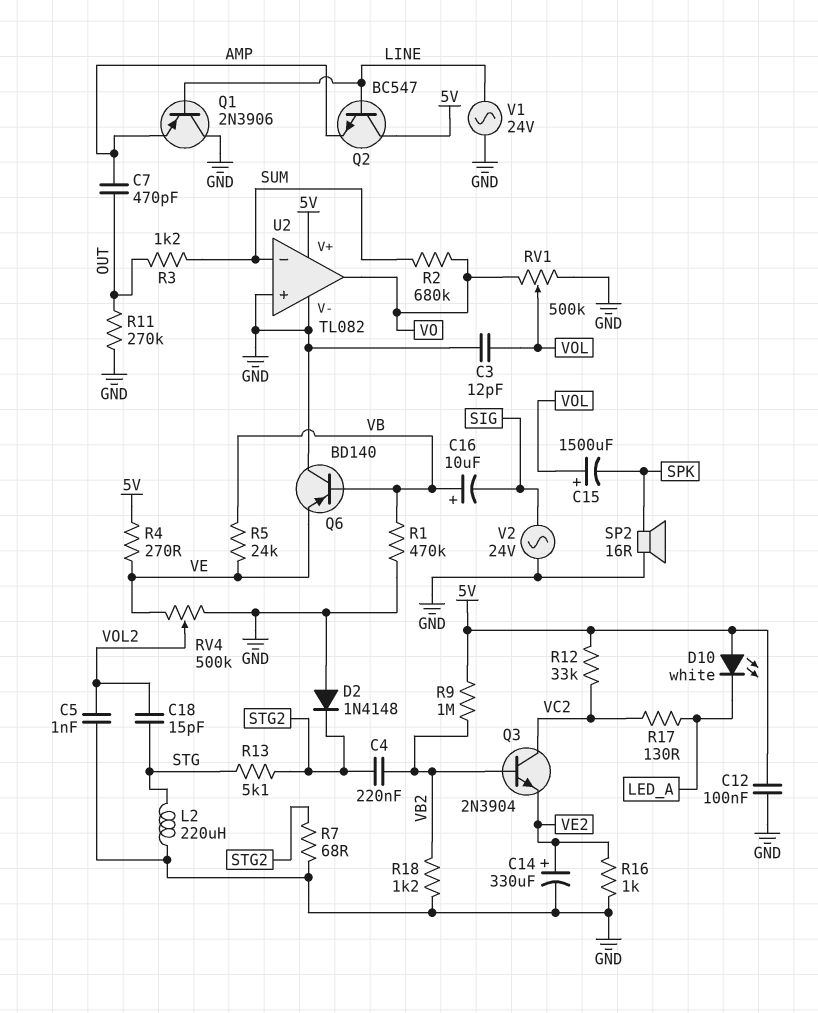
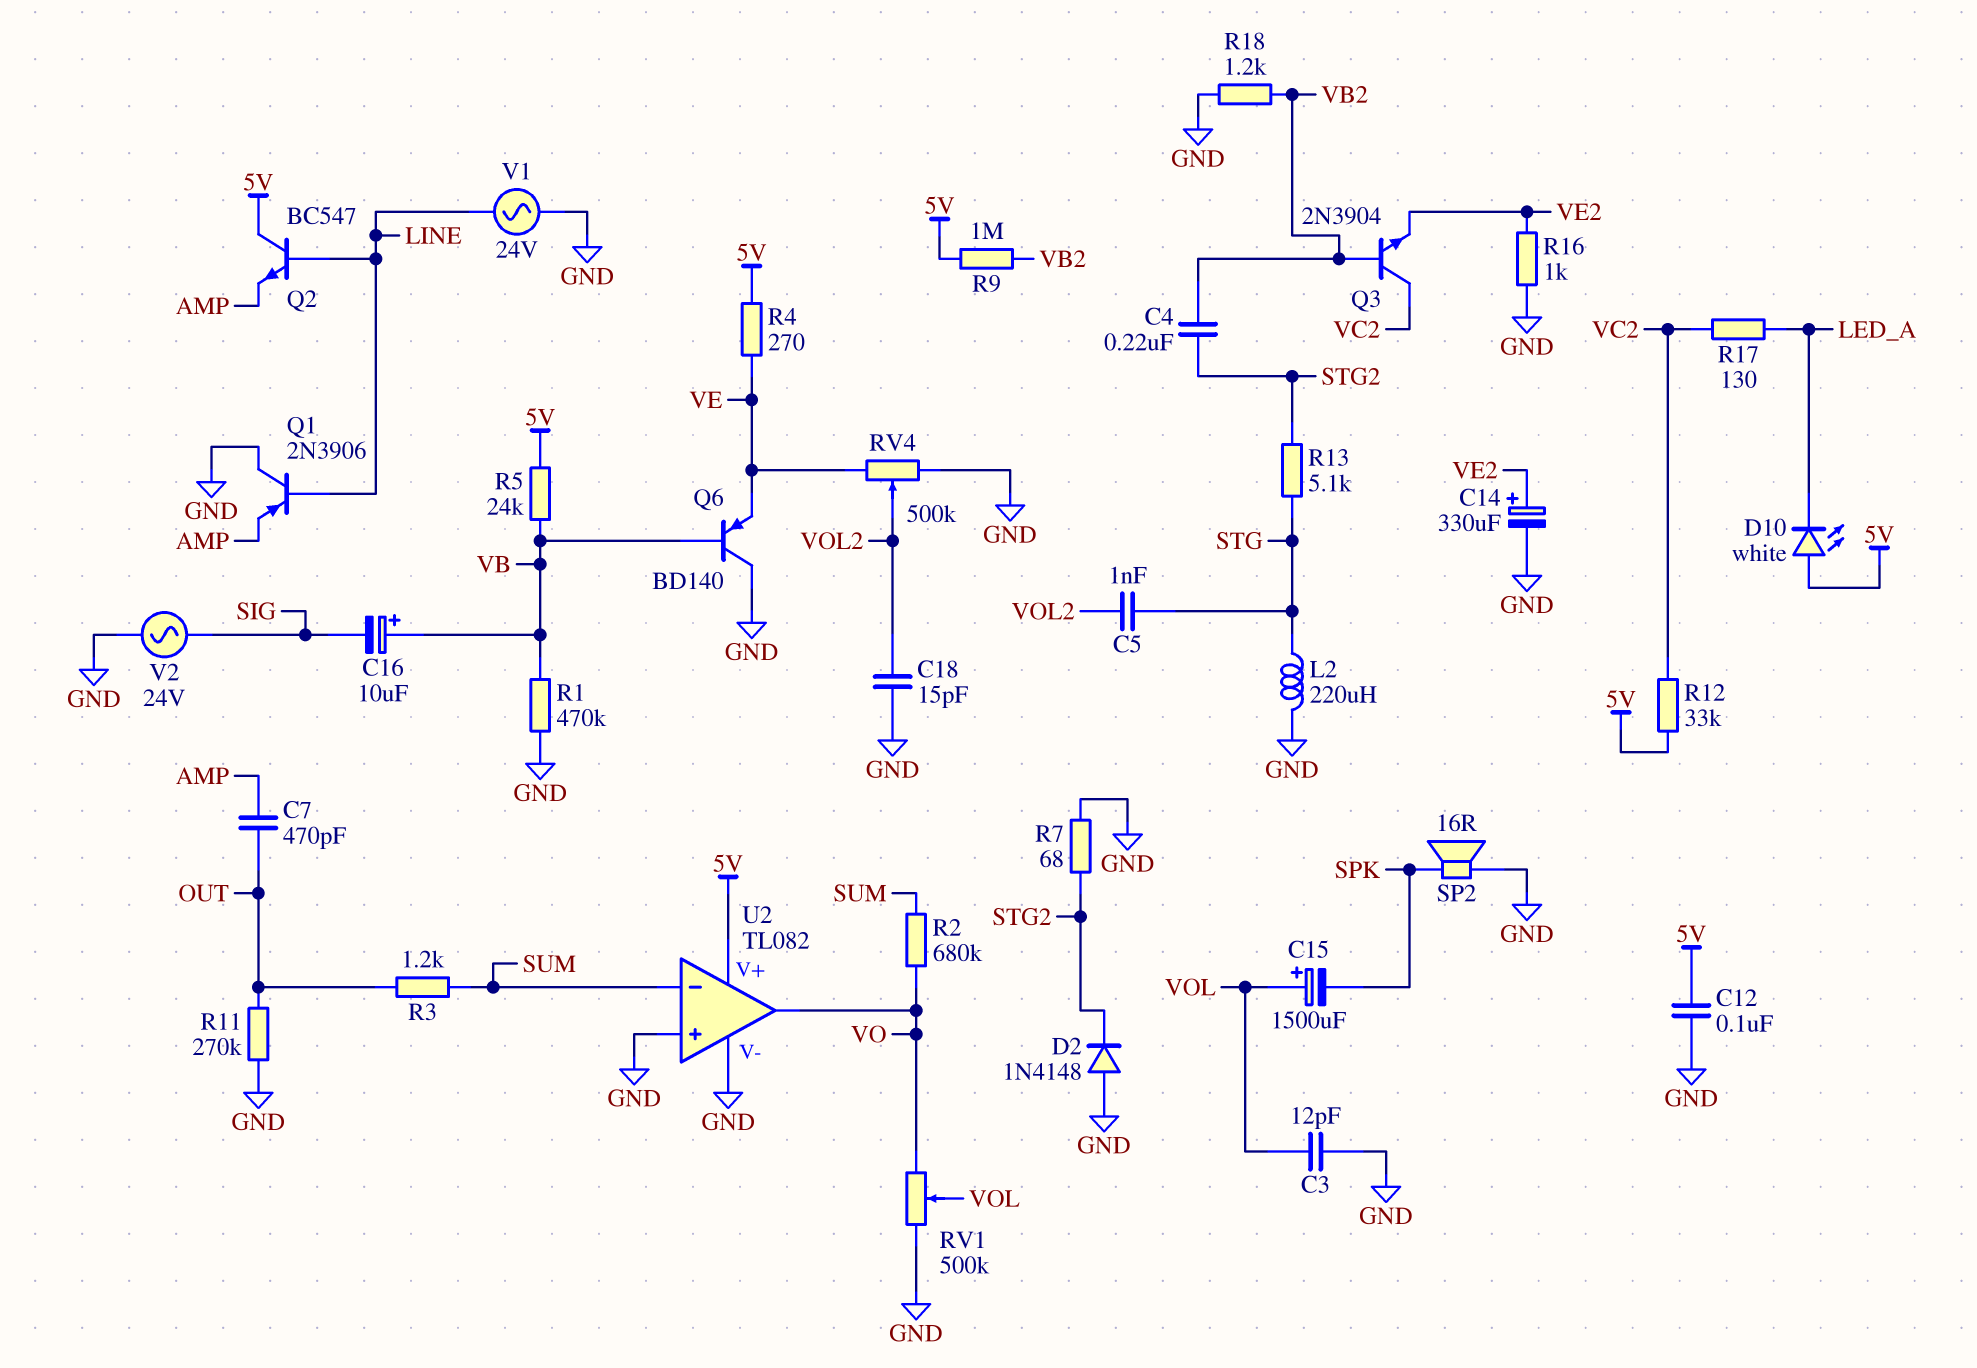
C5: 1nF (GND, VOL2) -> 1nF (STG, VOL2)
C18: 15pF (STG, VOL2) -> 15pF (GND, VOL2)
R5: 24k (VB, VE) -> 24k (5V, VB)

